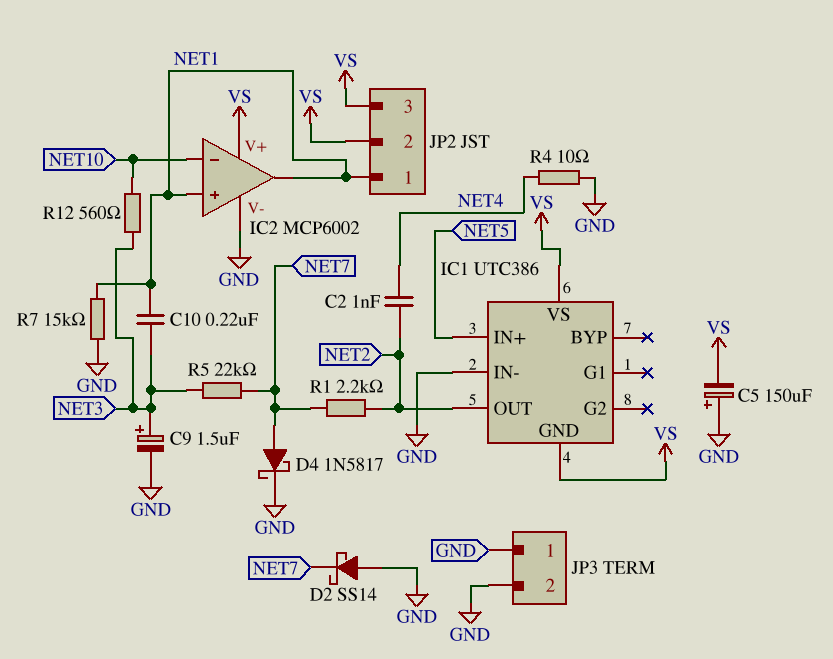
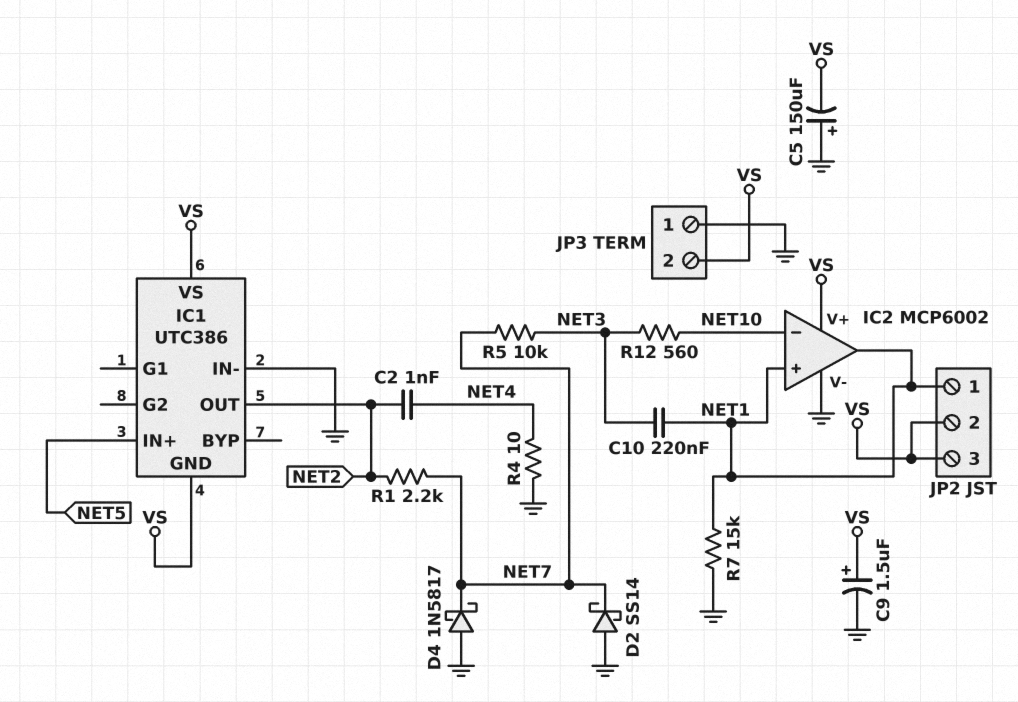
C9: 1.5uF (plus NET3, minus GND) -> 1.5uF (plus VS, minus GND)
D4: schottky 1N5817 (A NET7, K GND) -> schottky 1N5817 (A GND, K NET7)
JP3 pin 2: GND -> VS
R5: 22k (NET3, NET7) -> 10k (NET3, NET7)

